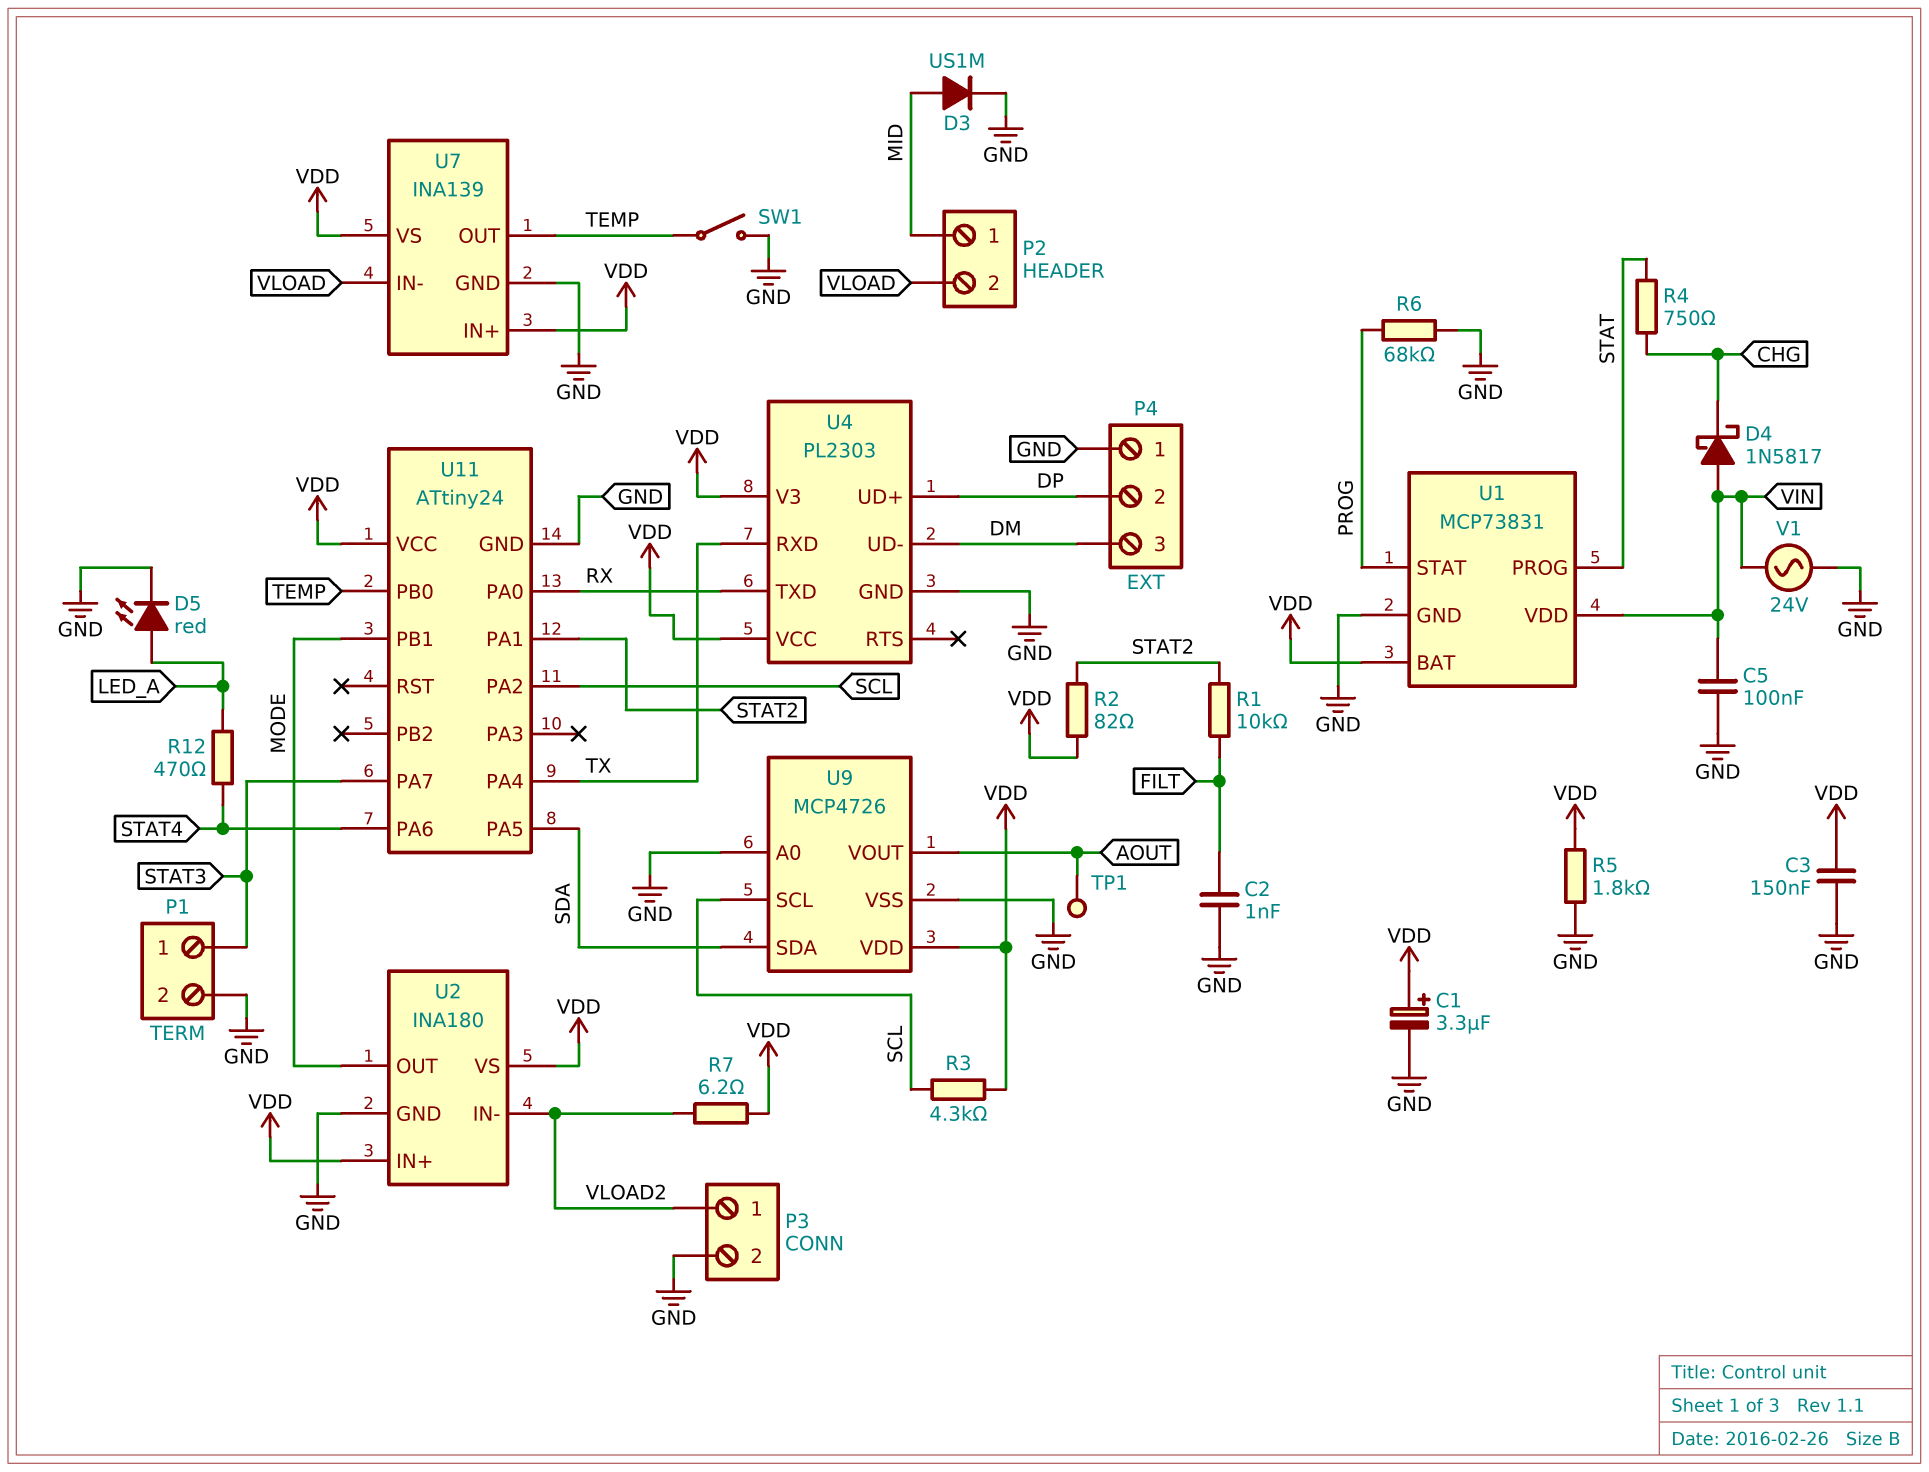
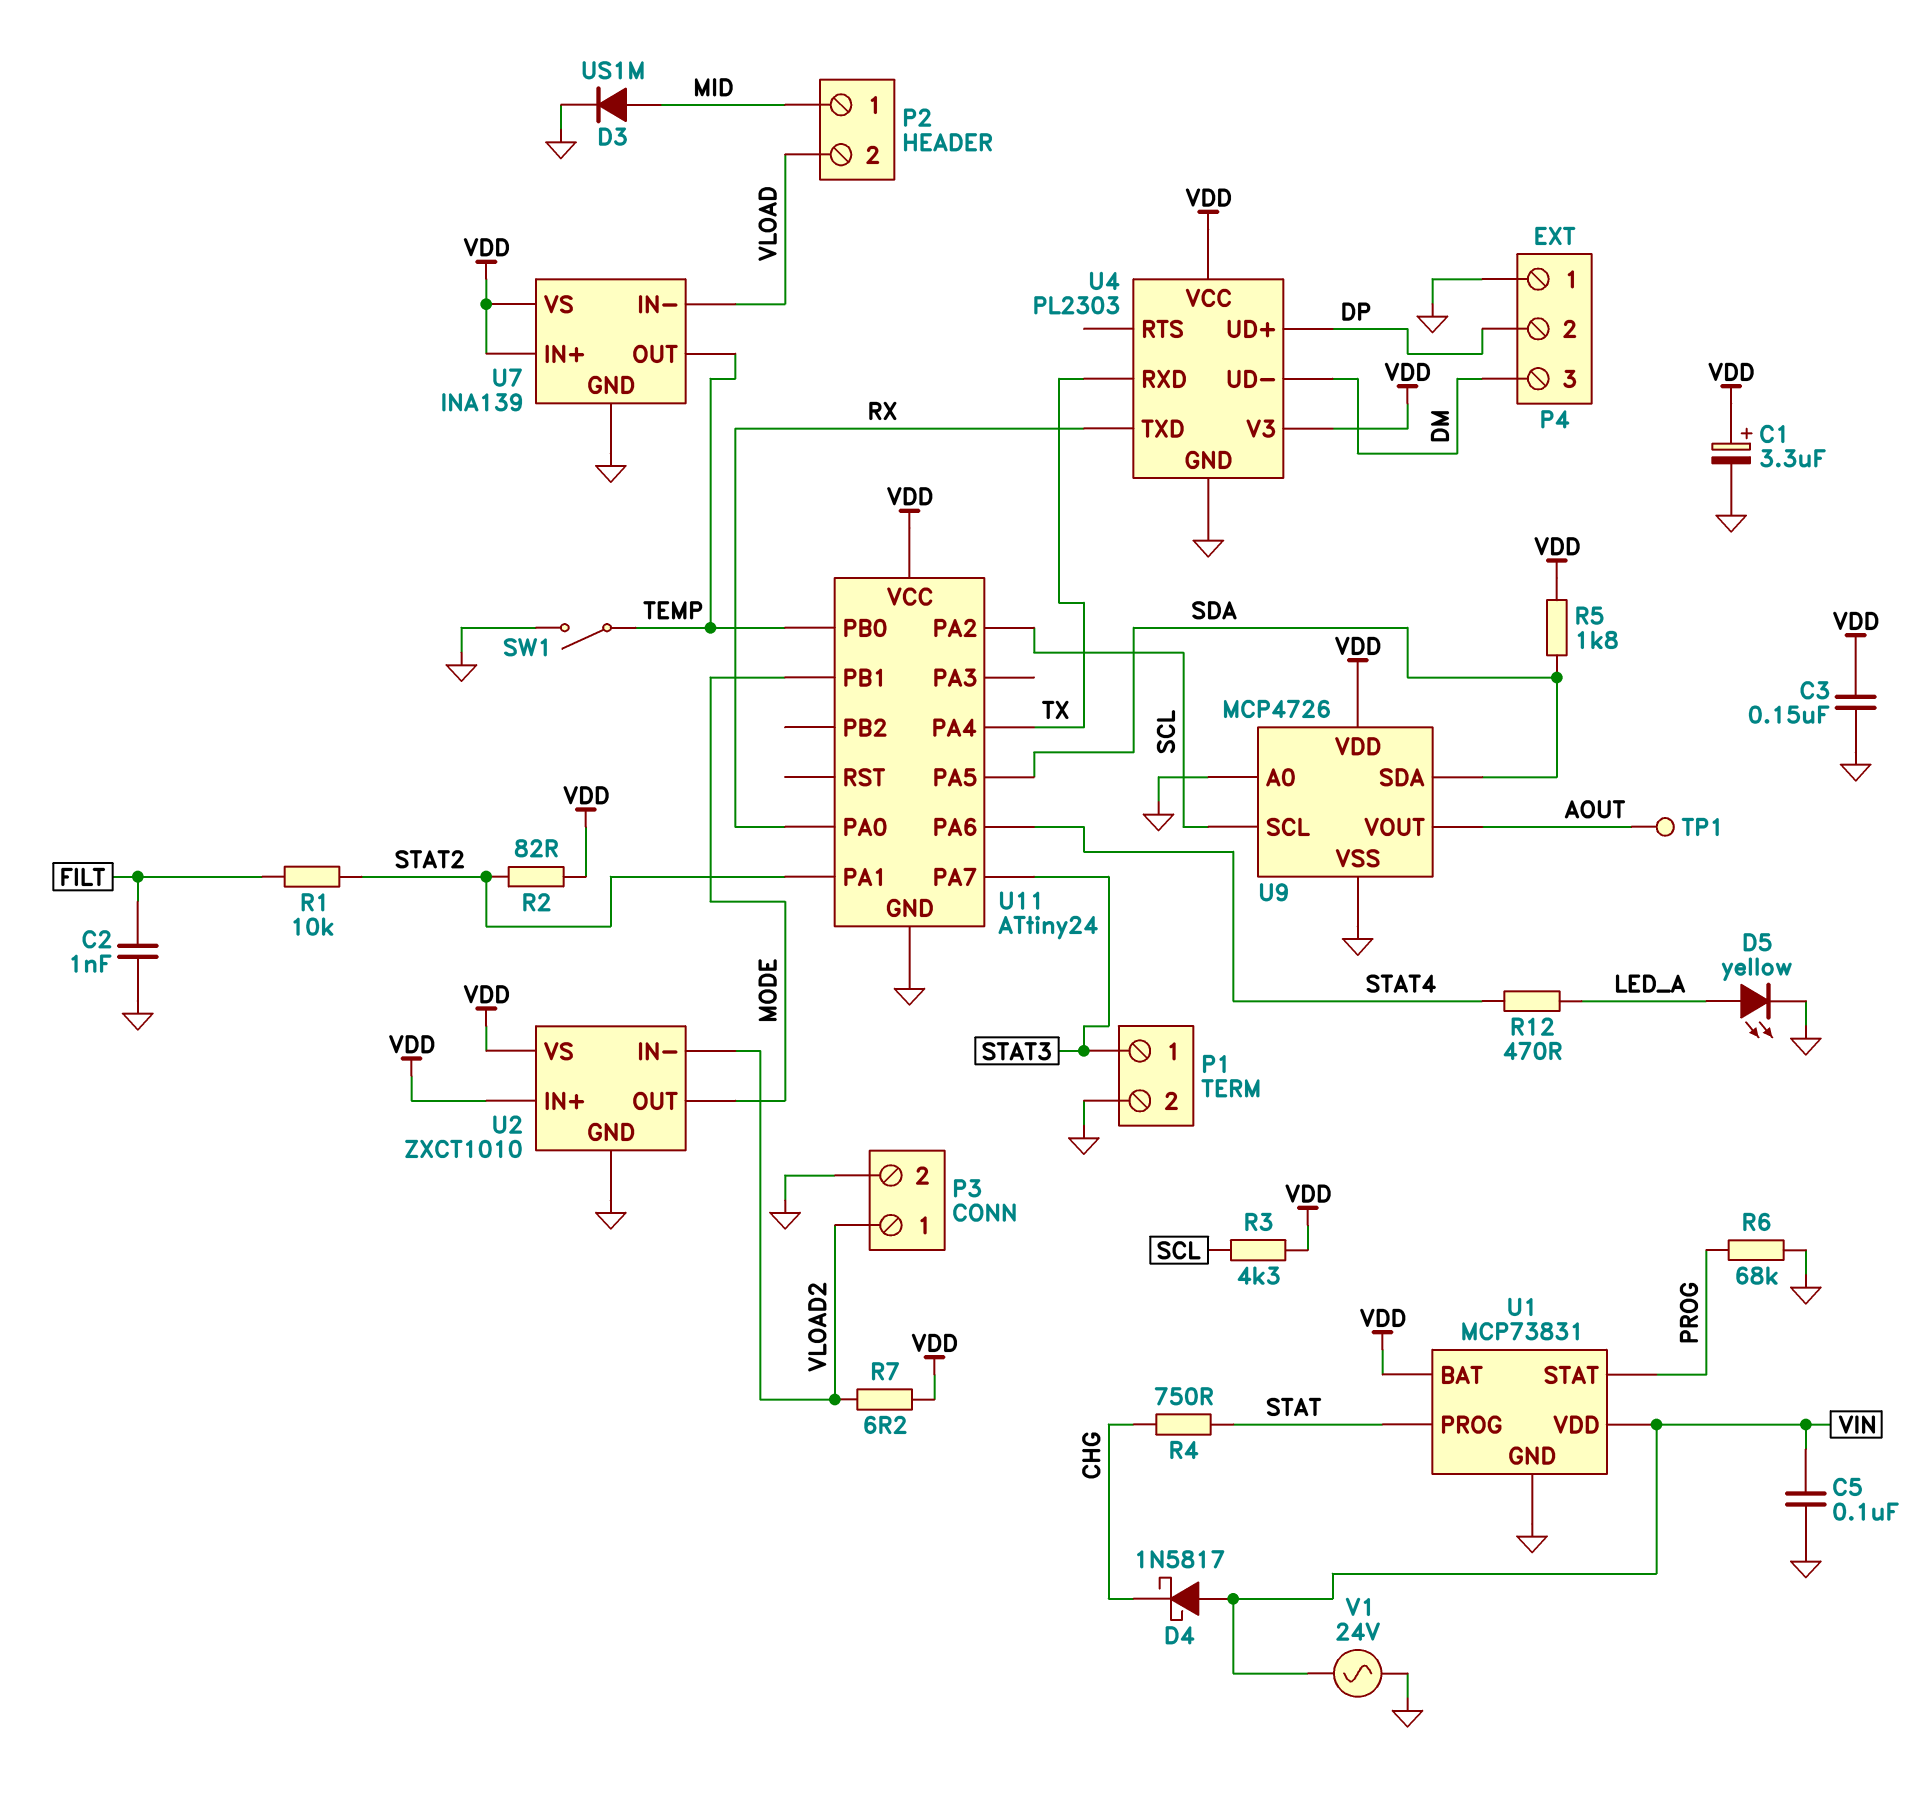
D5: LED red (A LED_A, K GND) -> LED yellow (A LED_A, K GND)
R5: 1.8k (GND, VDD) -> 1.8k (SDA, VDD)
U2: INA180 -> ZXCT1010

